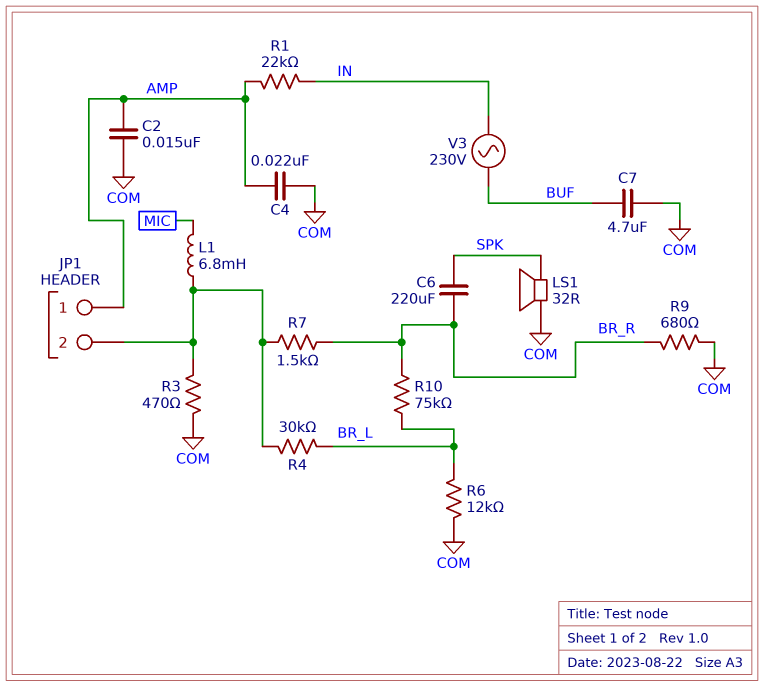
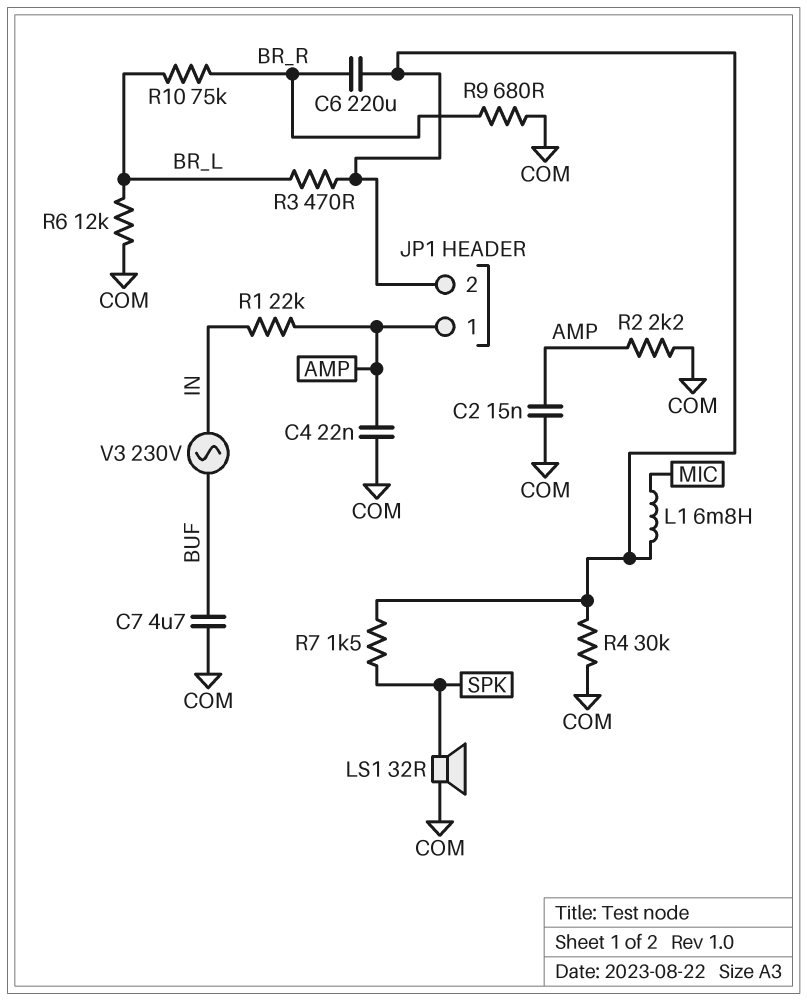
C6: 220uF (BR_R, SPK) -> 220uF (BR_R, JP1/2)
R2: none -> 2.2k (AMP, COM)
R3: 470 (COM, JP1/2) -> 470 (BR_L, JP1/2)
R4: 30k (BR_L, JP1/2) -> 30k (COM, JP1/2)
R7: 1.5k (BR_R, JP1/2) -> 1.5k (JP1/2, SPK)

